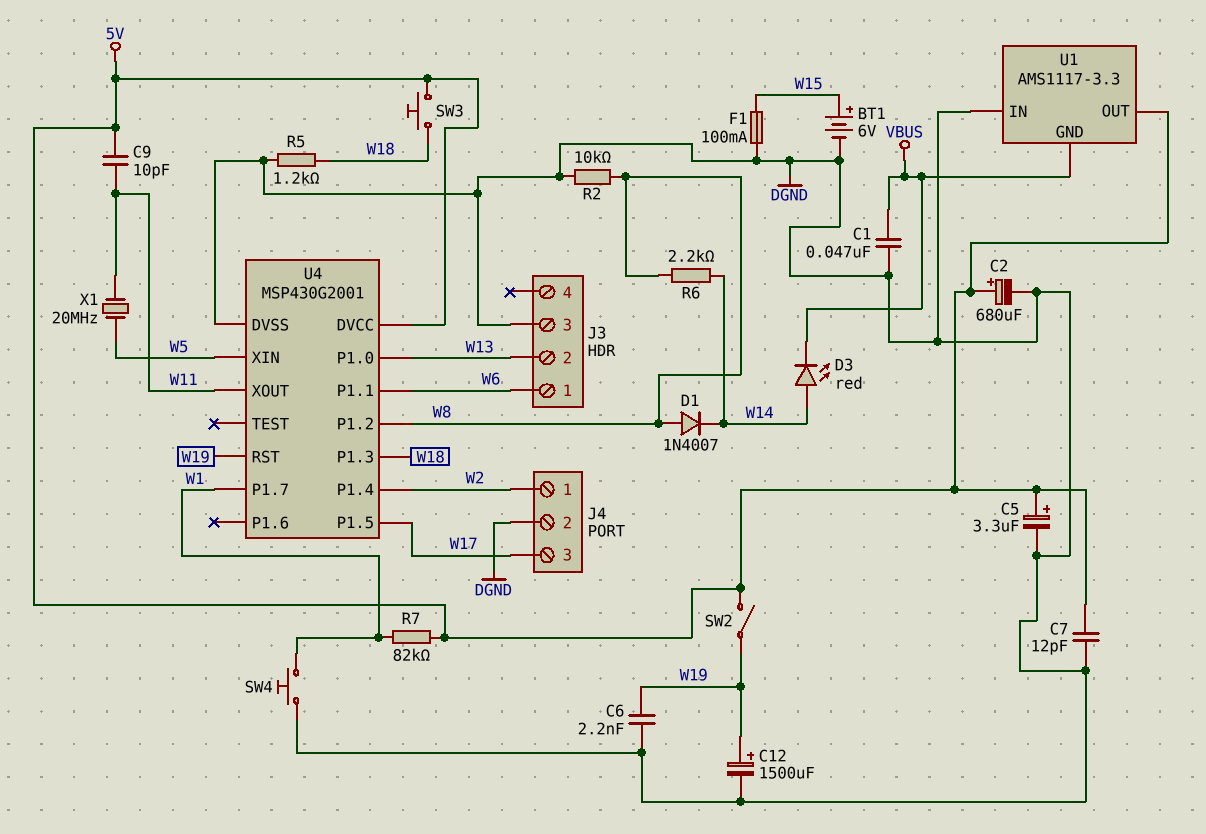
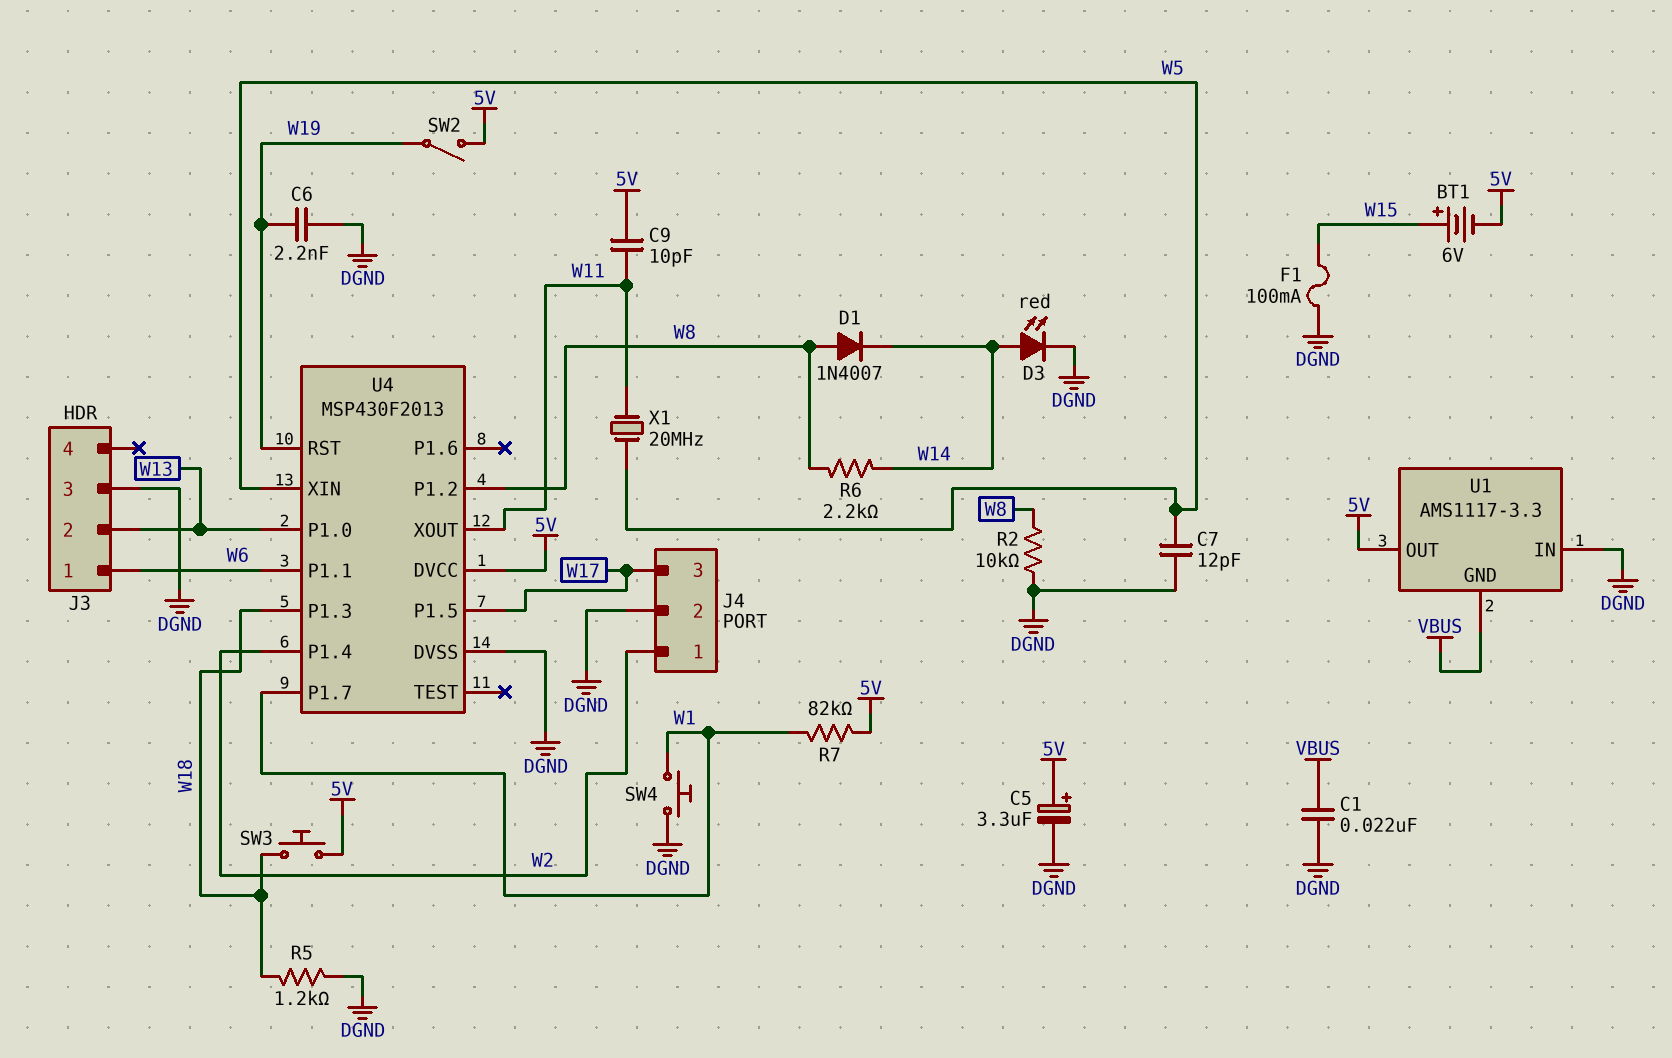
BT1: 6V (plus W15, minus DGND) -> 6V (plus W15, minus 5V)
C1: 47nF (DGND, VBUS) -> 22nF (DGND, VBUS)
C2: 680uF (plus 5V, minus DGND) -> none
C7: 12pF (5V, DGND) -> 12pF (DGND, W5)
C12: 1500uF (plus W19, minus DGND) -> none
D3: LED red (A W14, K VBUS) -> LED red (A W14, K DGND)
U4: MSP430G2001 -> MSP430F2013

